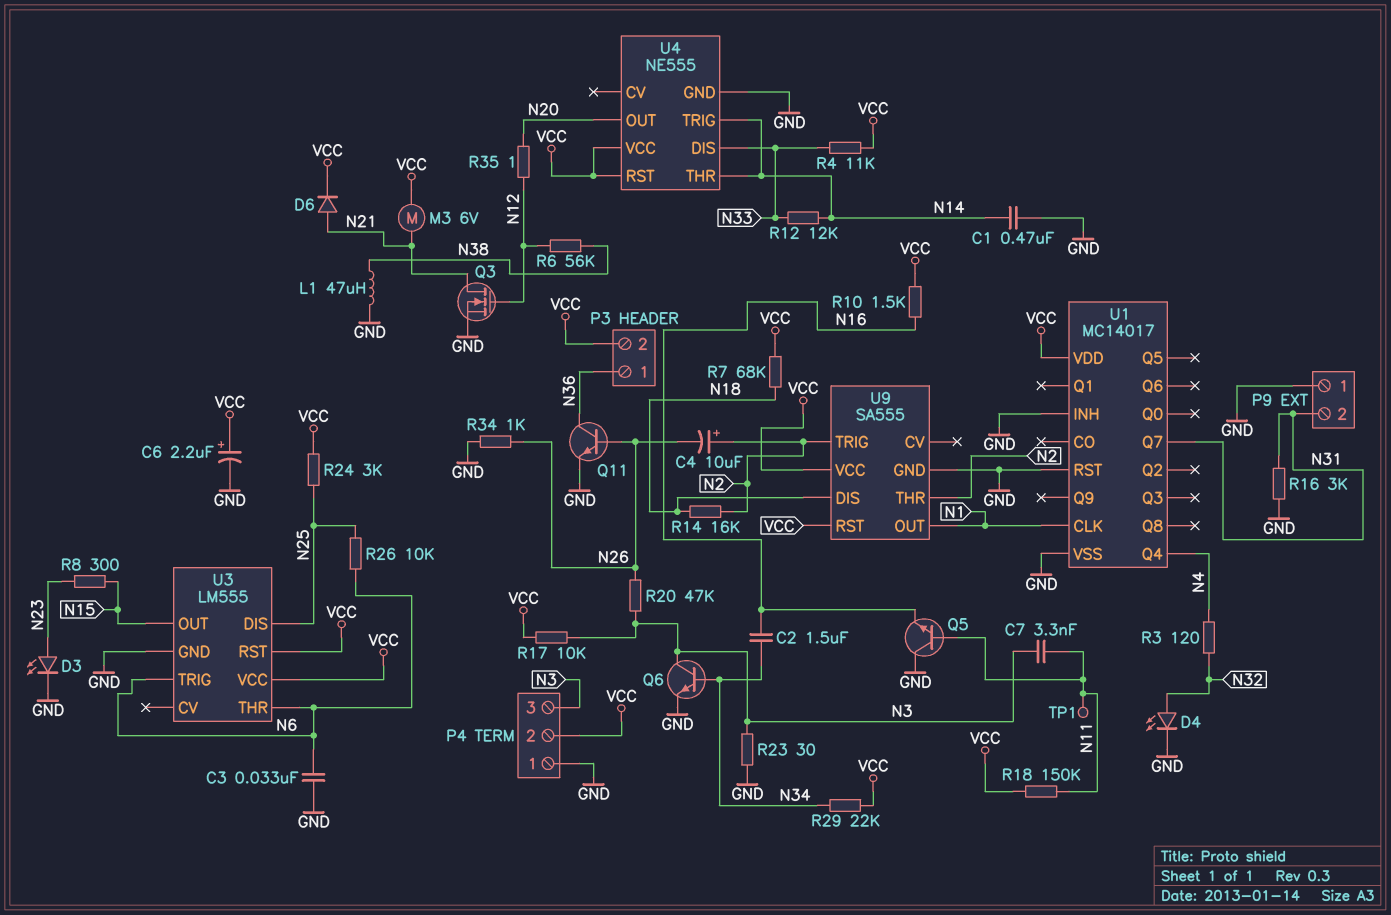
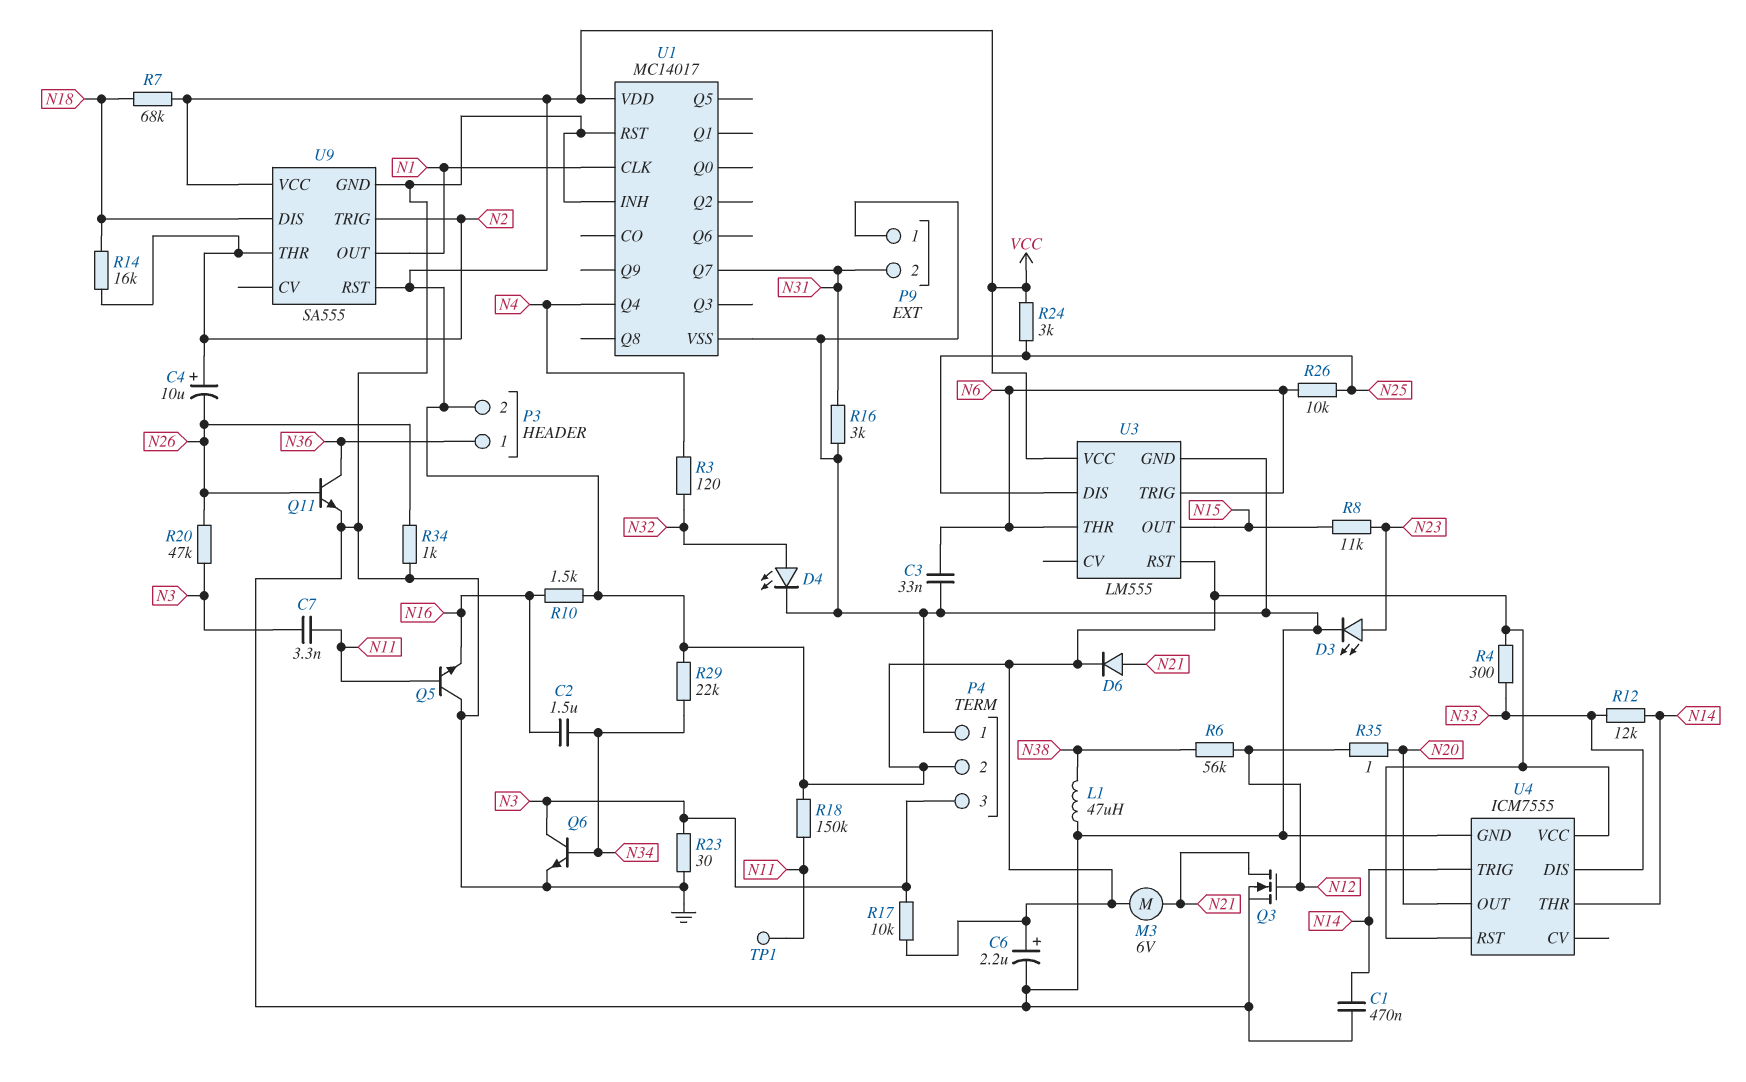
R4: 11k (N33, VCC) -> 300 (N33, VCC)
R8: 300 (N15, N23) -> 11k (N15, N23)
U4: NE555 -> ICM7555

